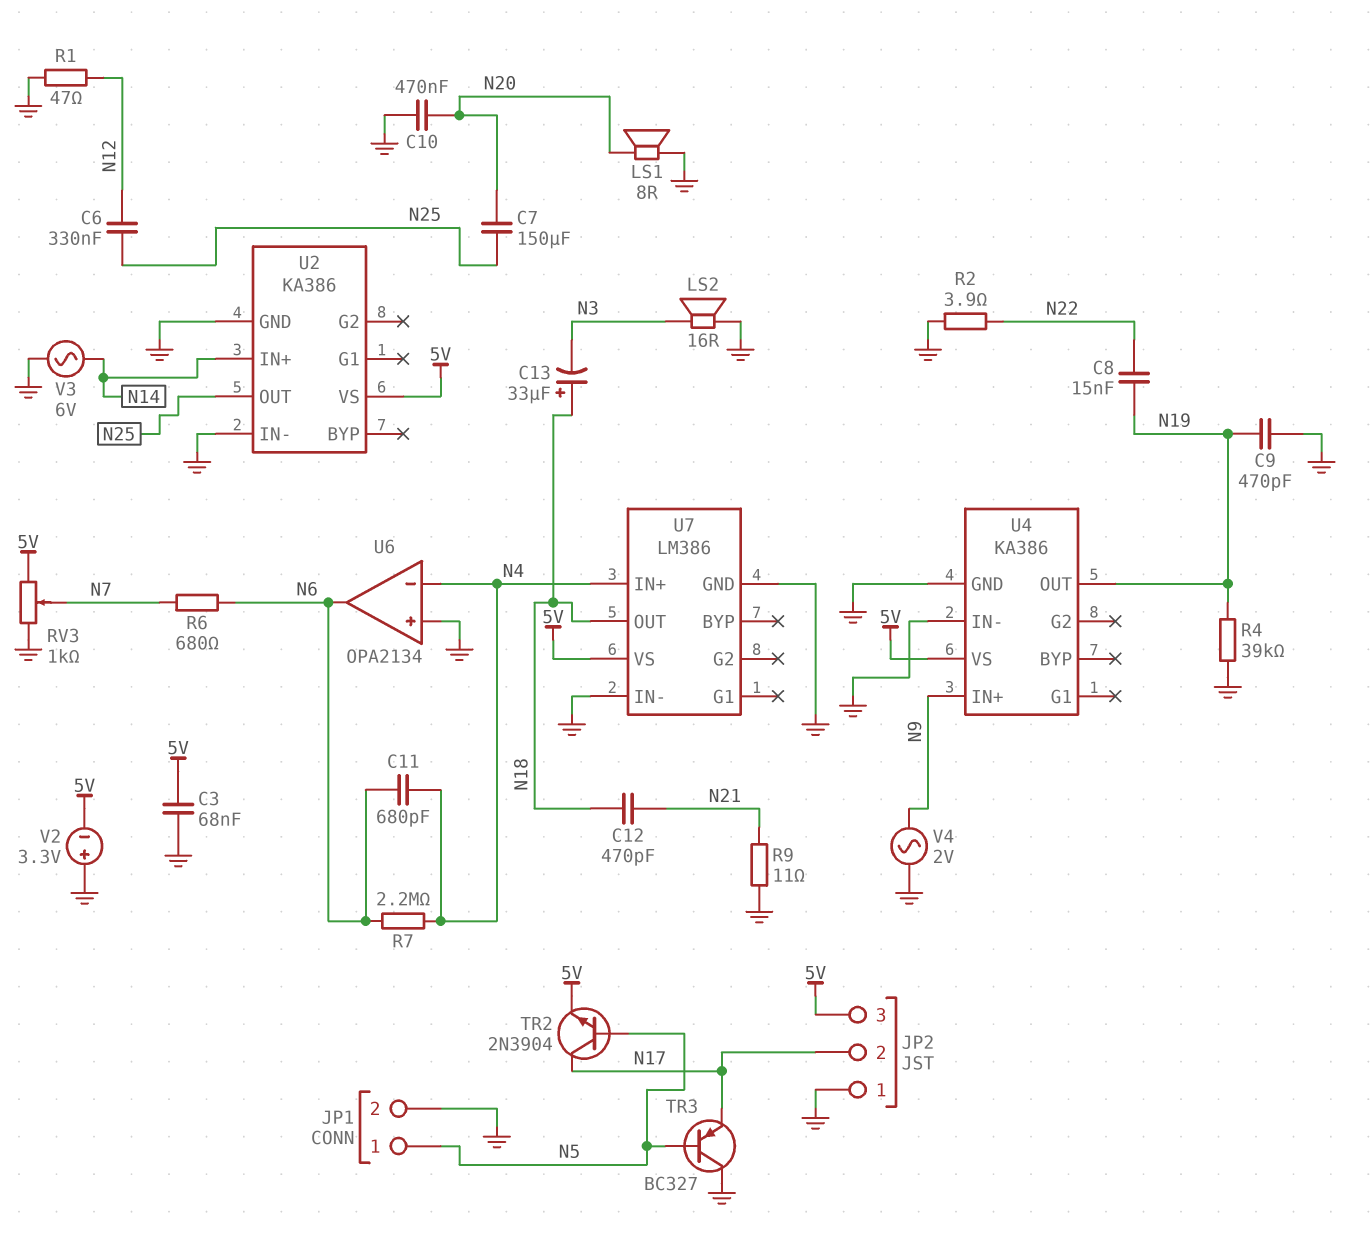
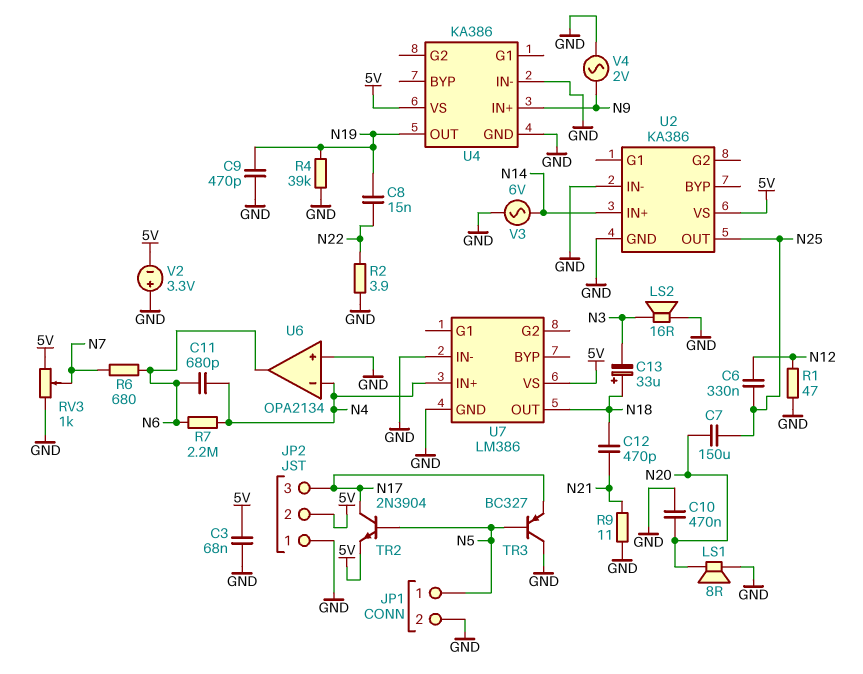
JP2 pin 2: N17 -> 5V
JP2 pin 3: 5V -> N17

